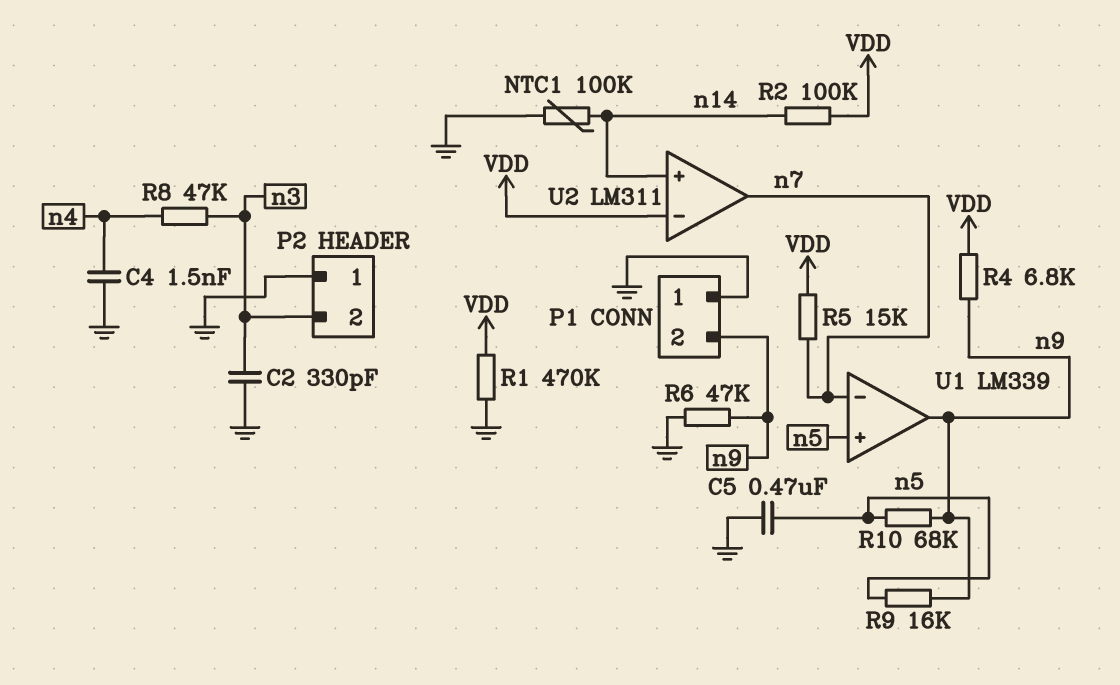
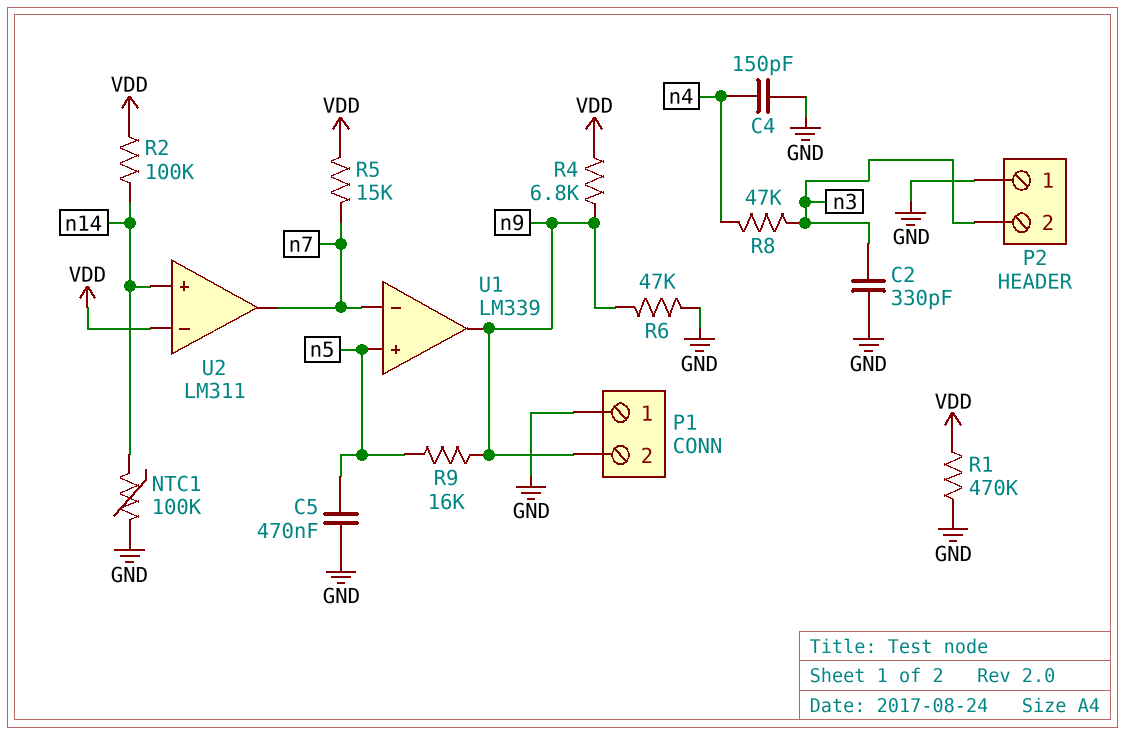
C4: 1.5nF (GND, n4) -> 150pF (GND, n4)
R10: 68k (n5, n9) -> none

